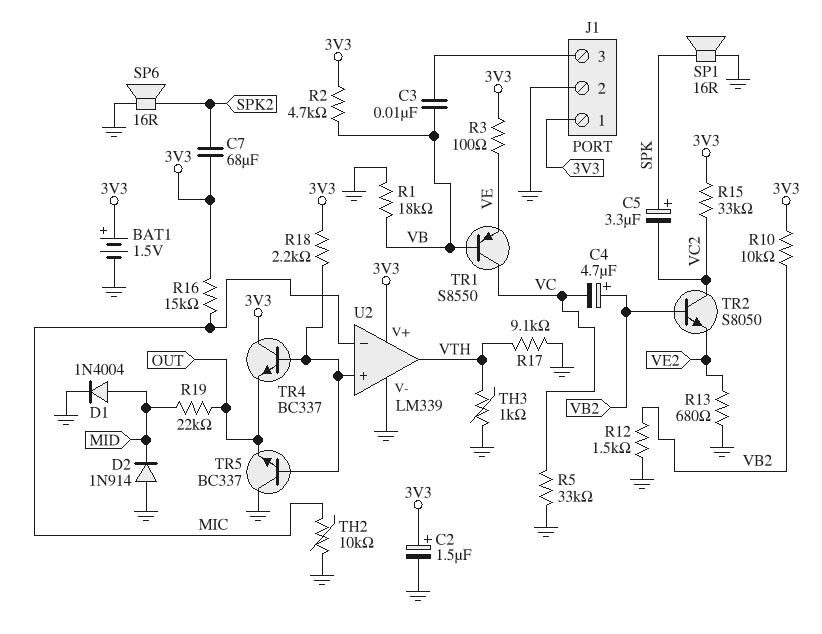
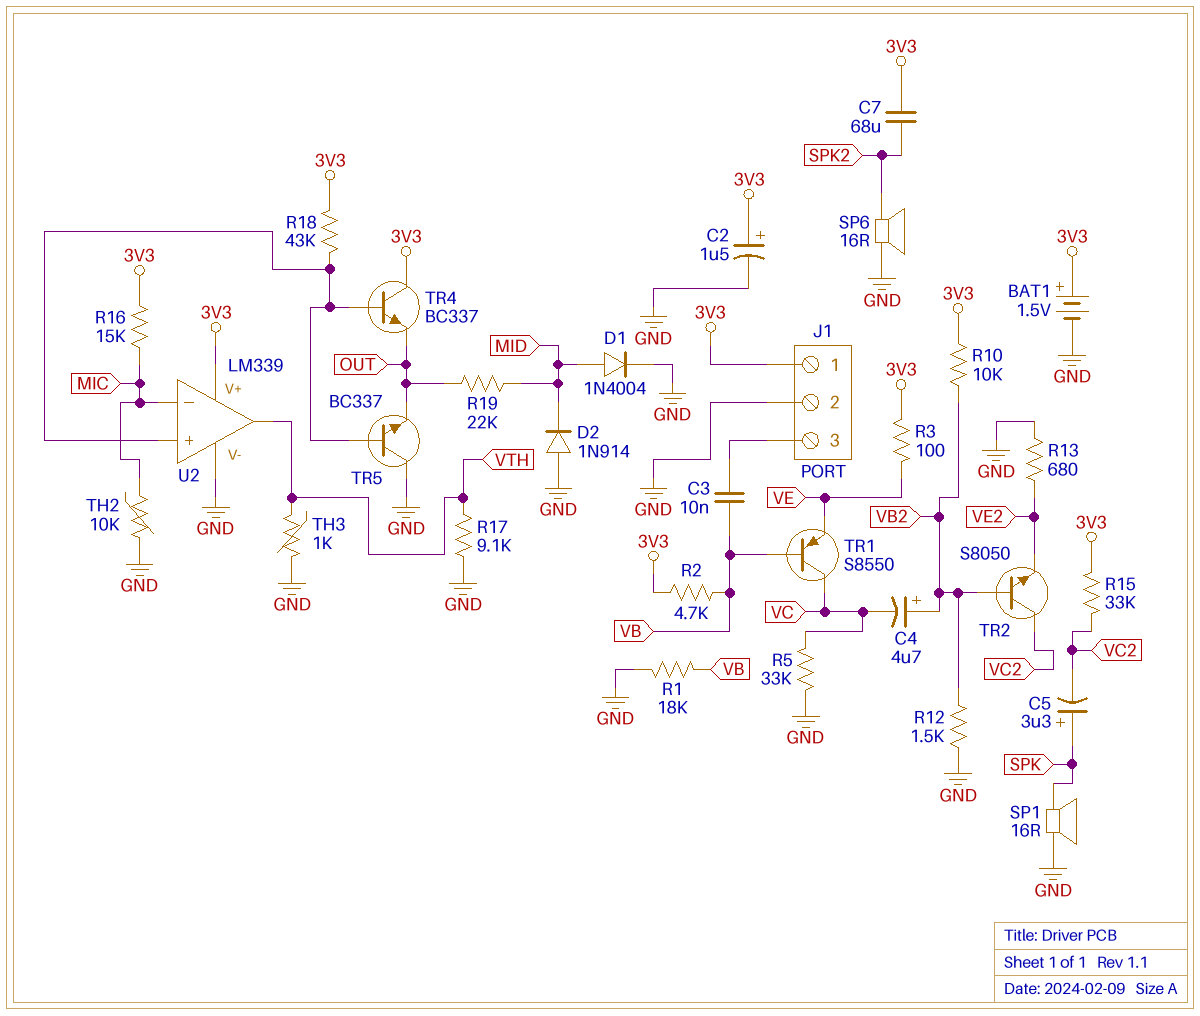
R18: 2.2k (3V3, U2/in+) -> 43k (3V3, U2/in+)

